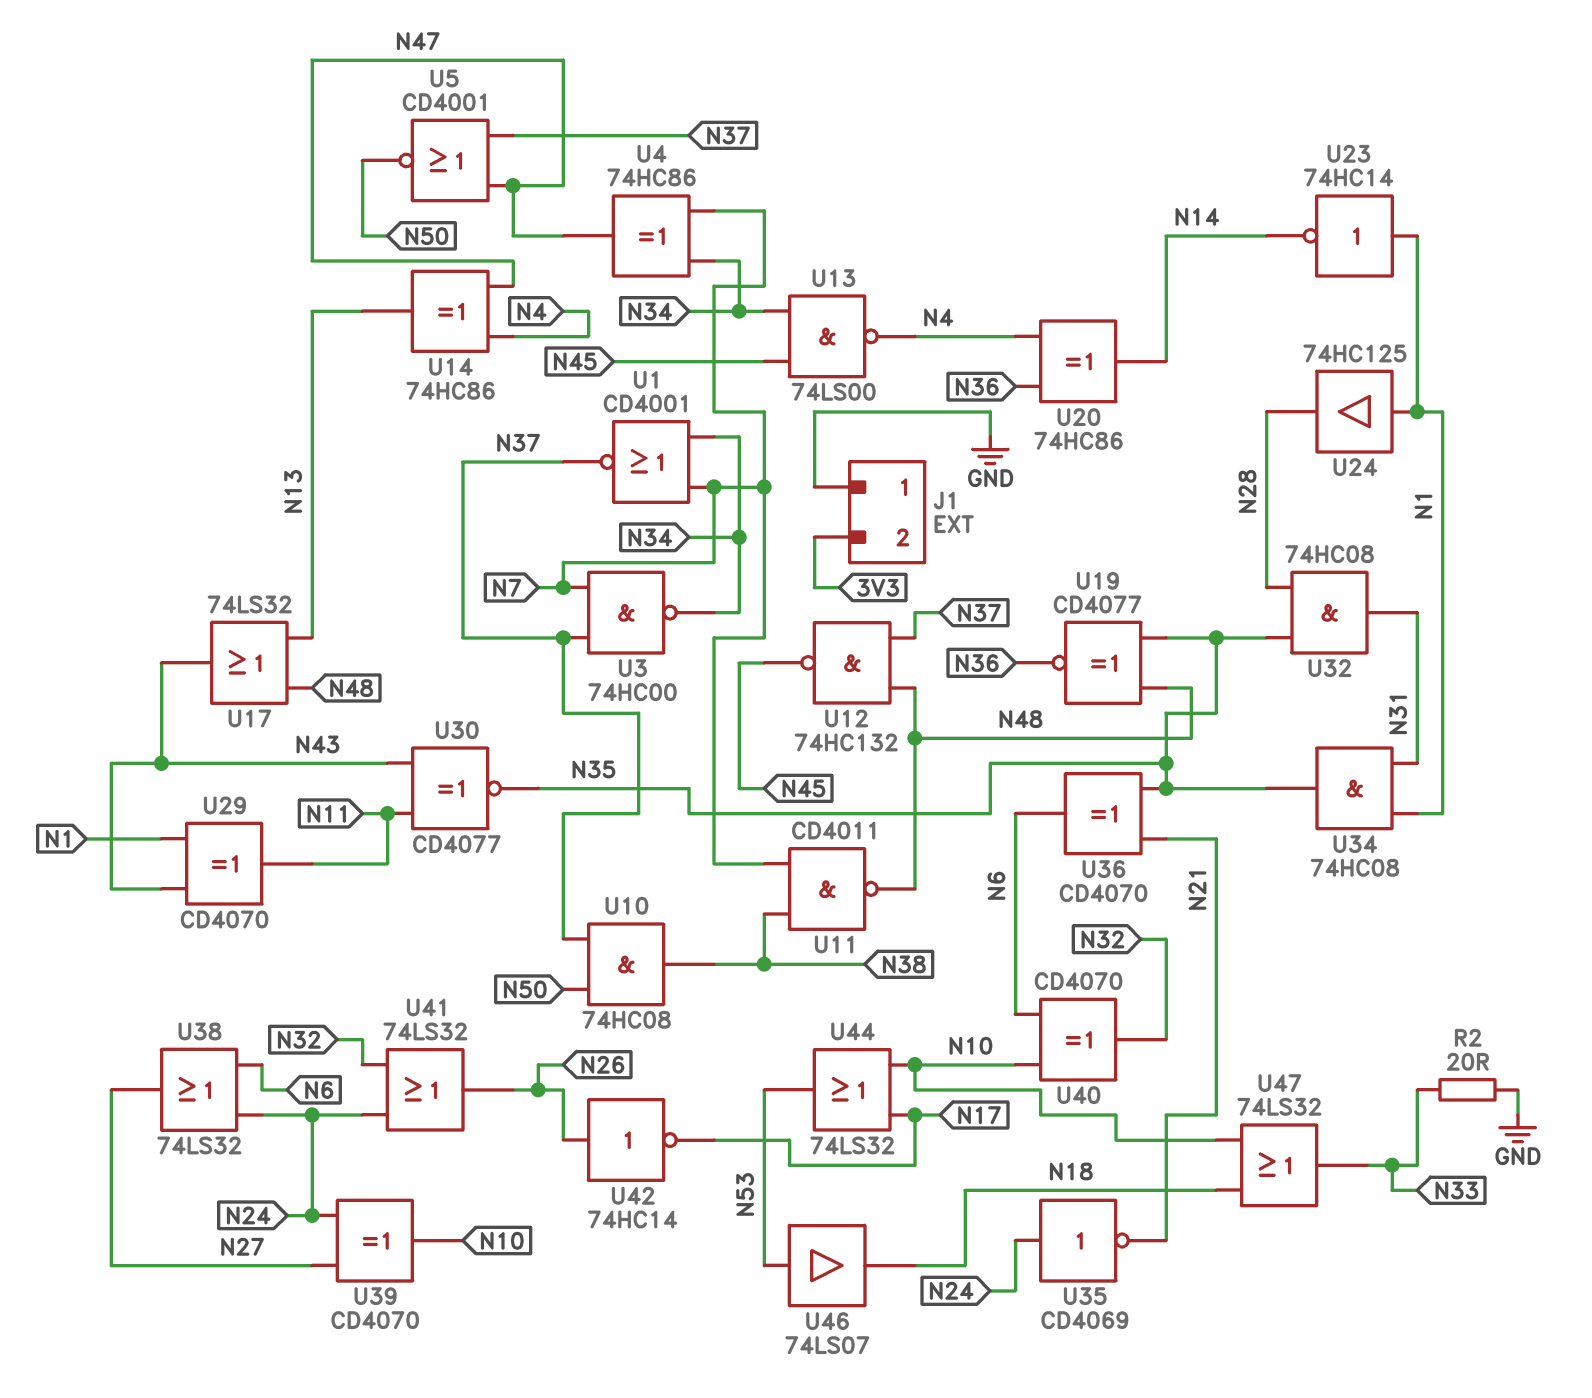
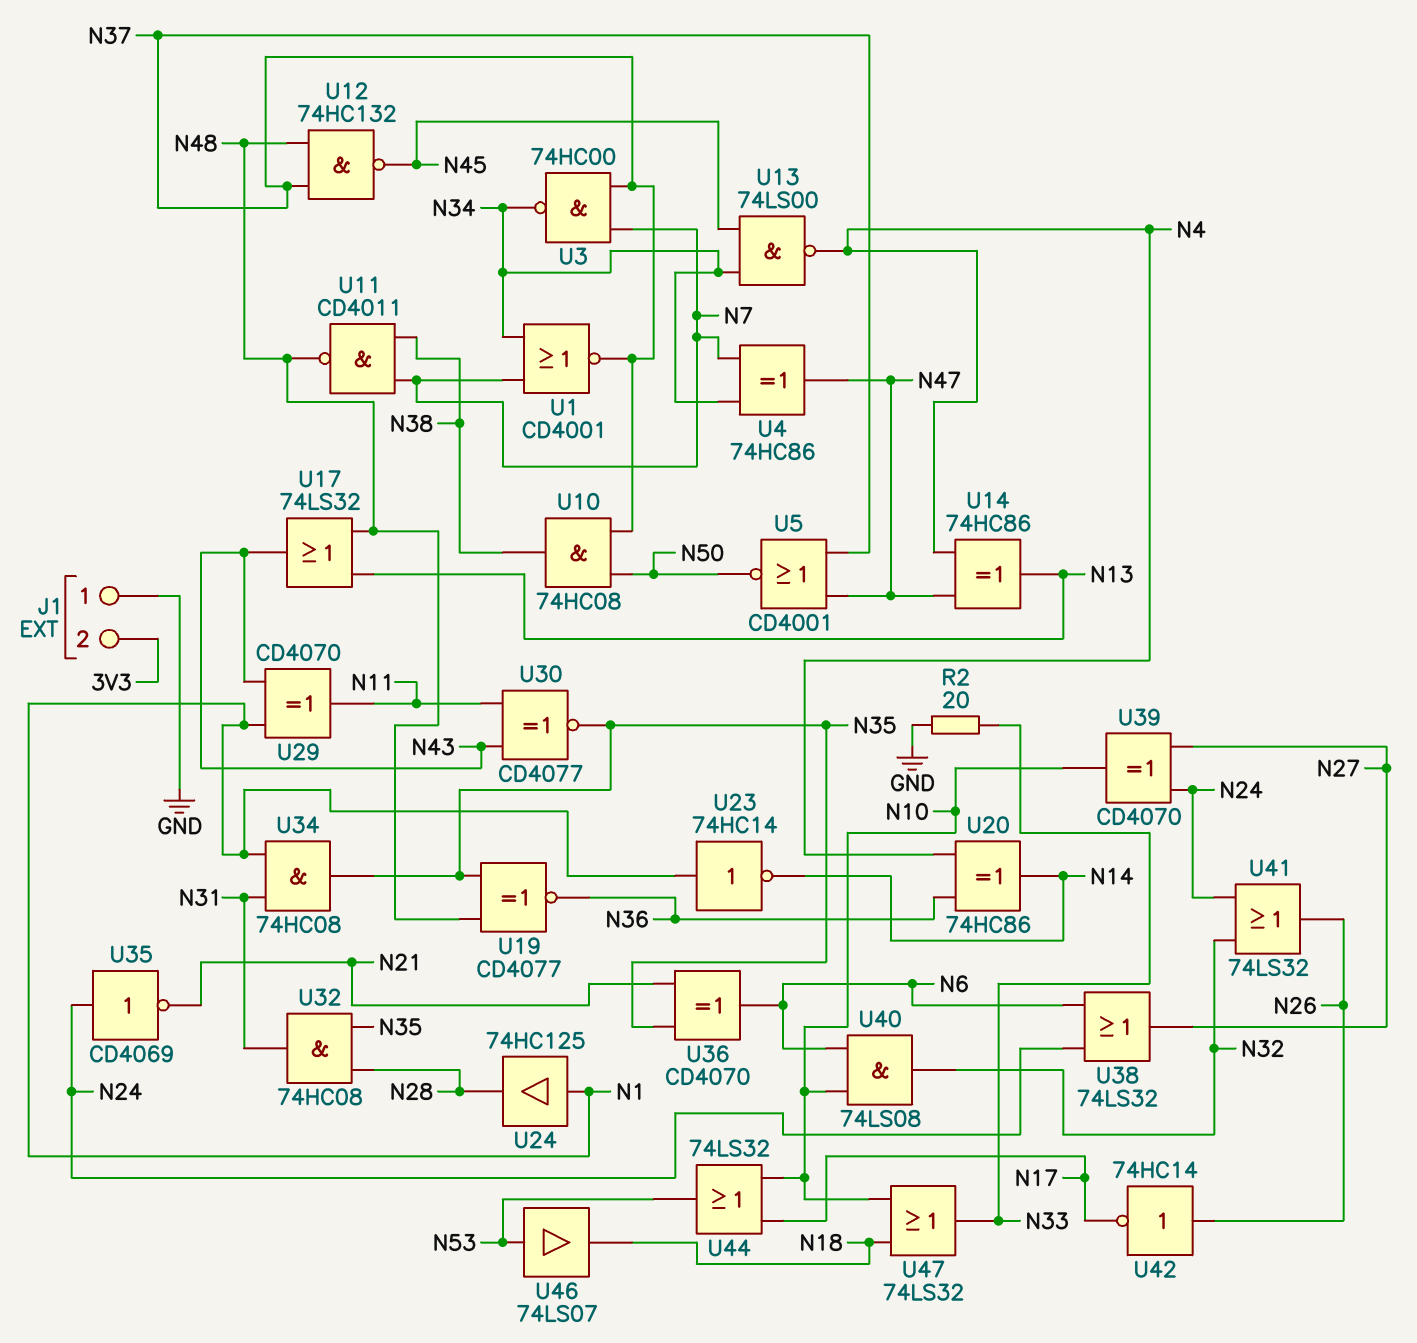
U40: XOR CD4070 (in N6, in N10, out N32) -> AND 74LS08 (in N6, in N10, out N32)

